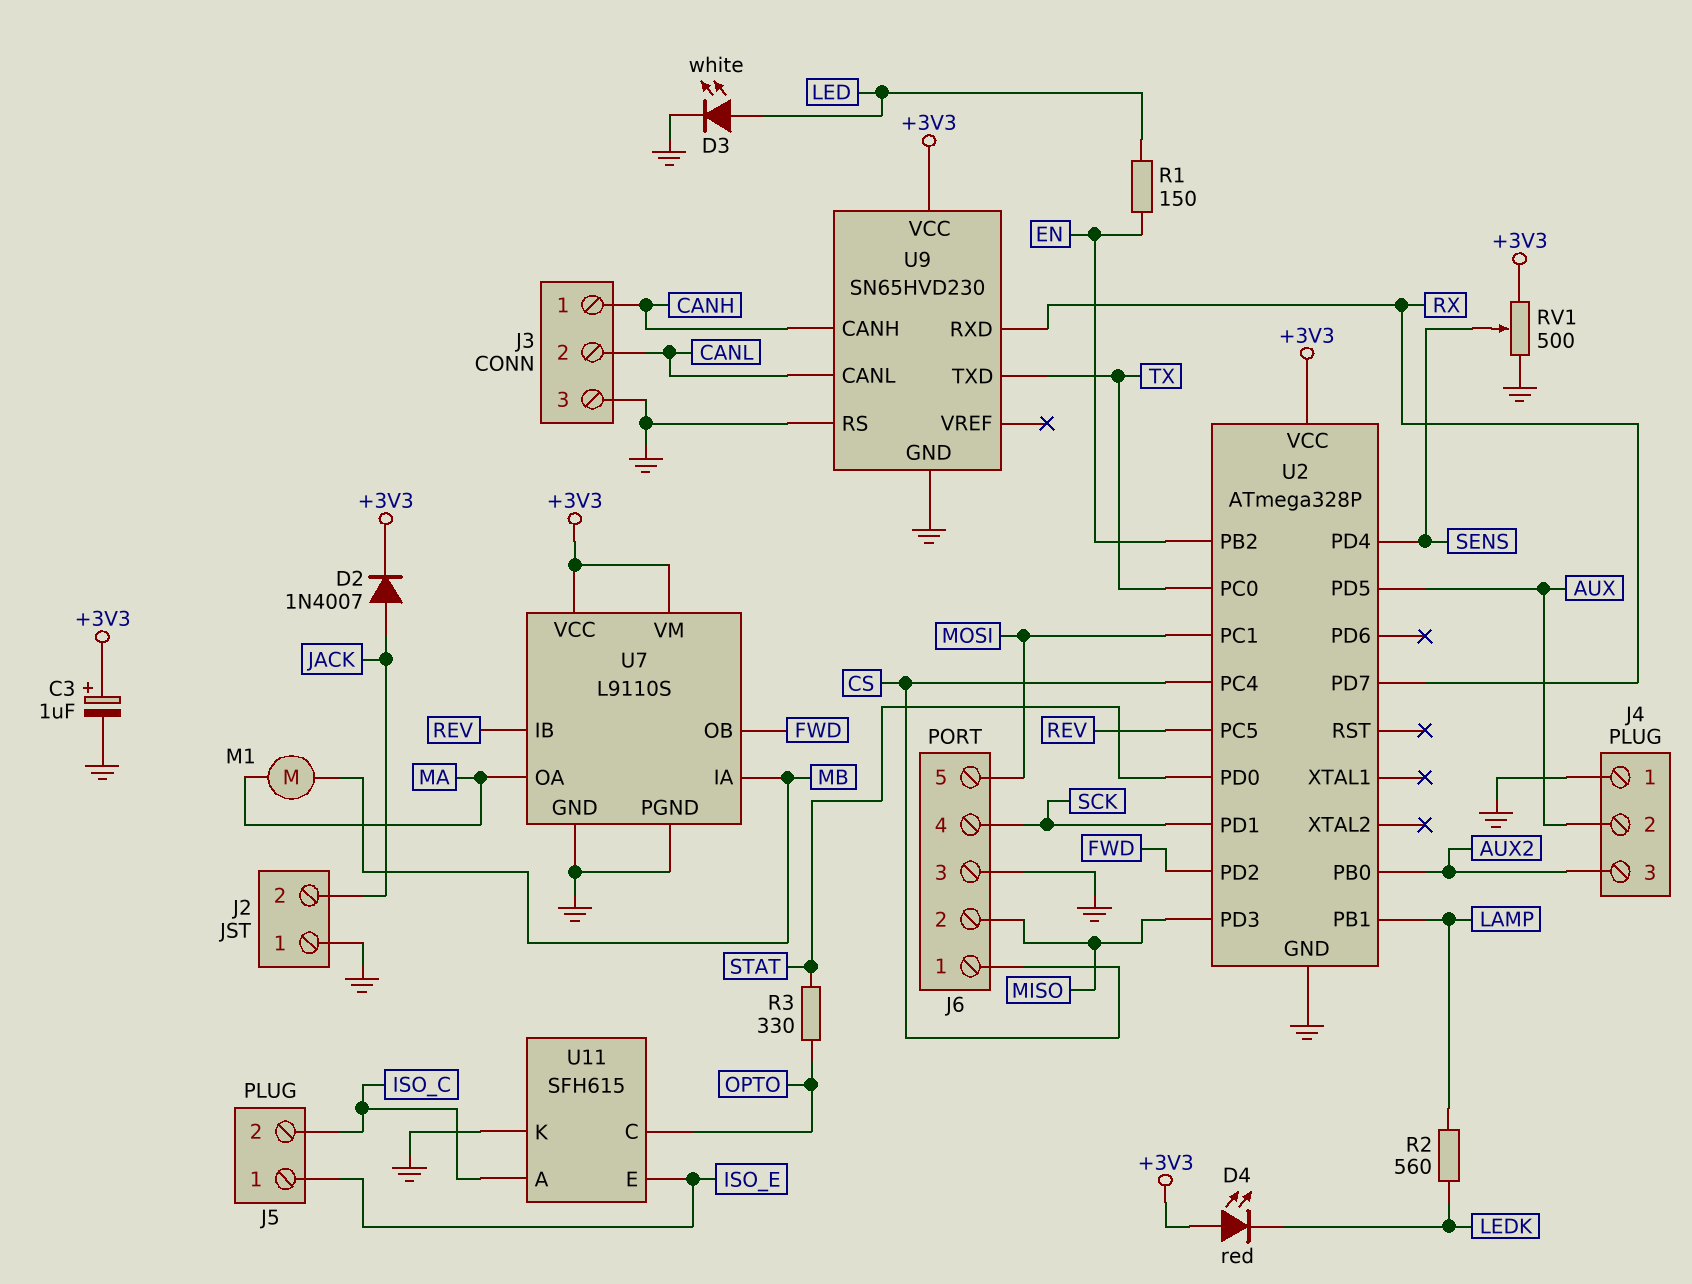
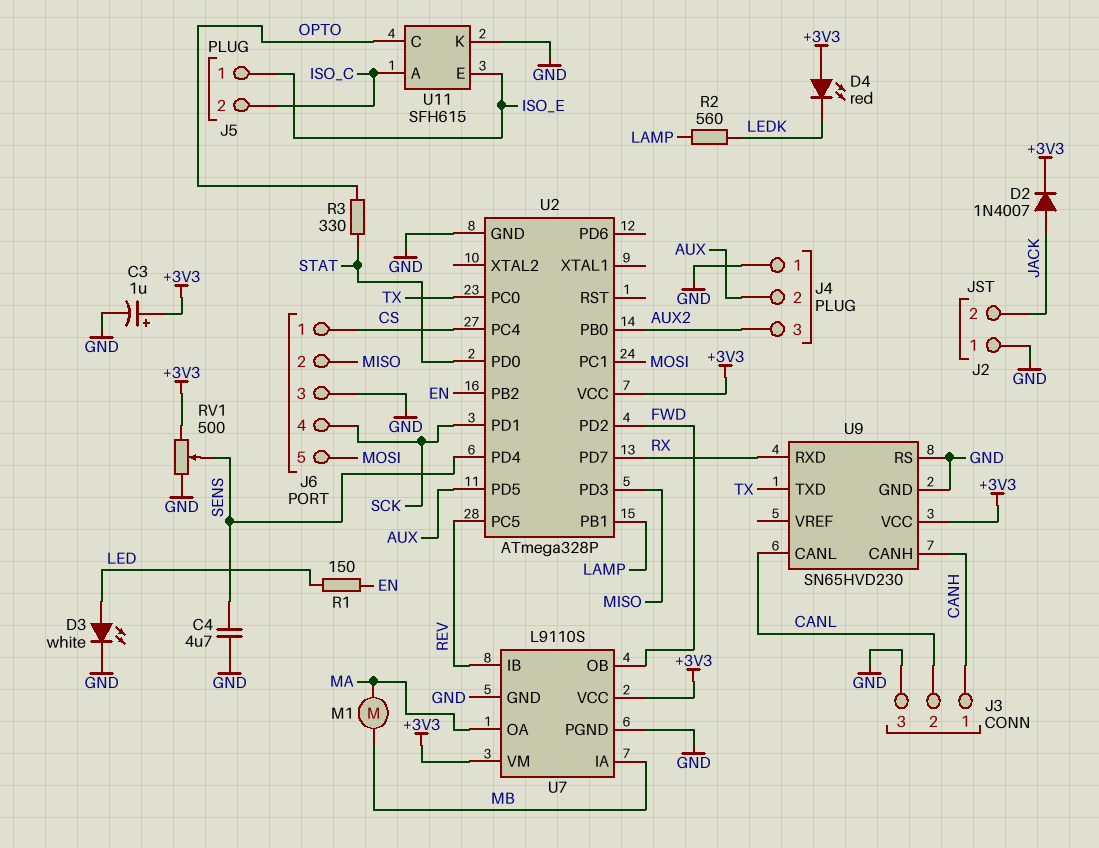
C4: none -> 4.7uF (GND, SENS)

